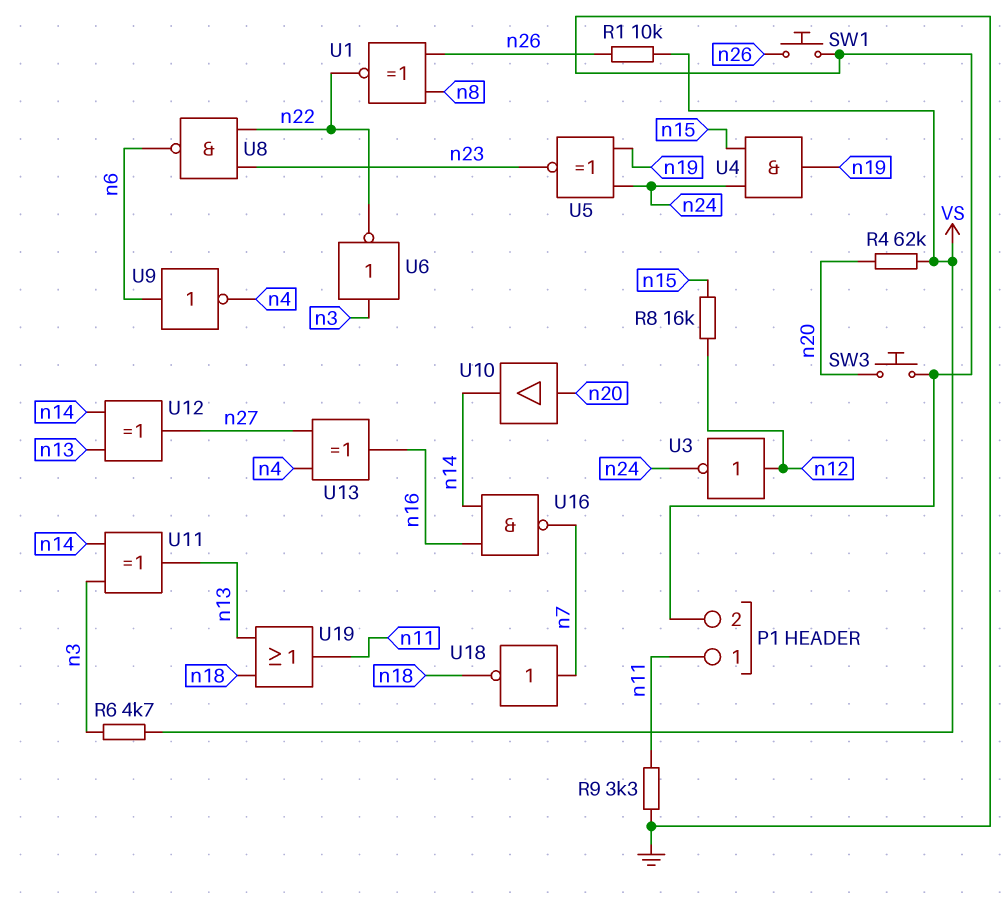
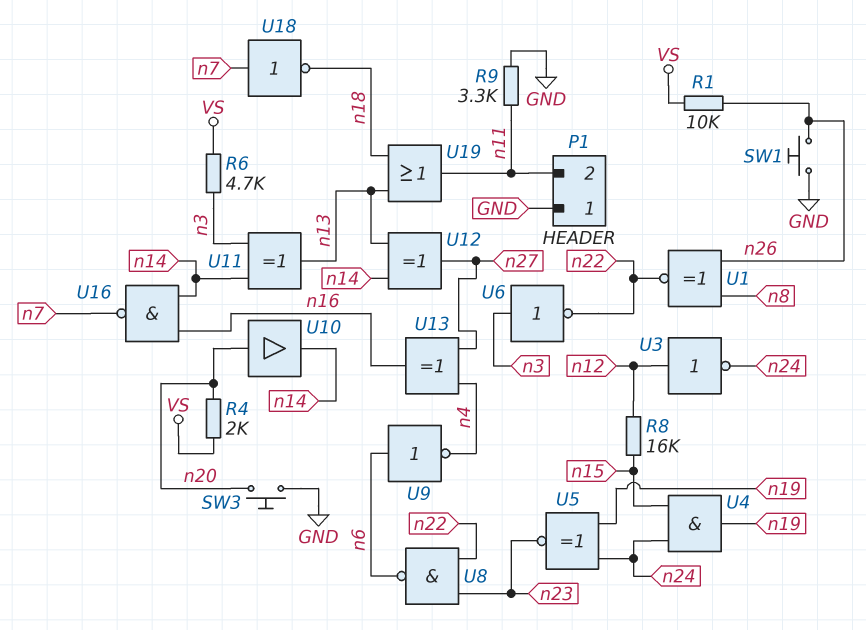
P1 pin 1: n11 -> GND
P1 pin 2: GND -> n11
R4: 62k (VS, n20) -> 2k (VS, n20)

